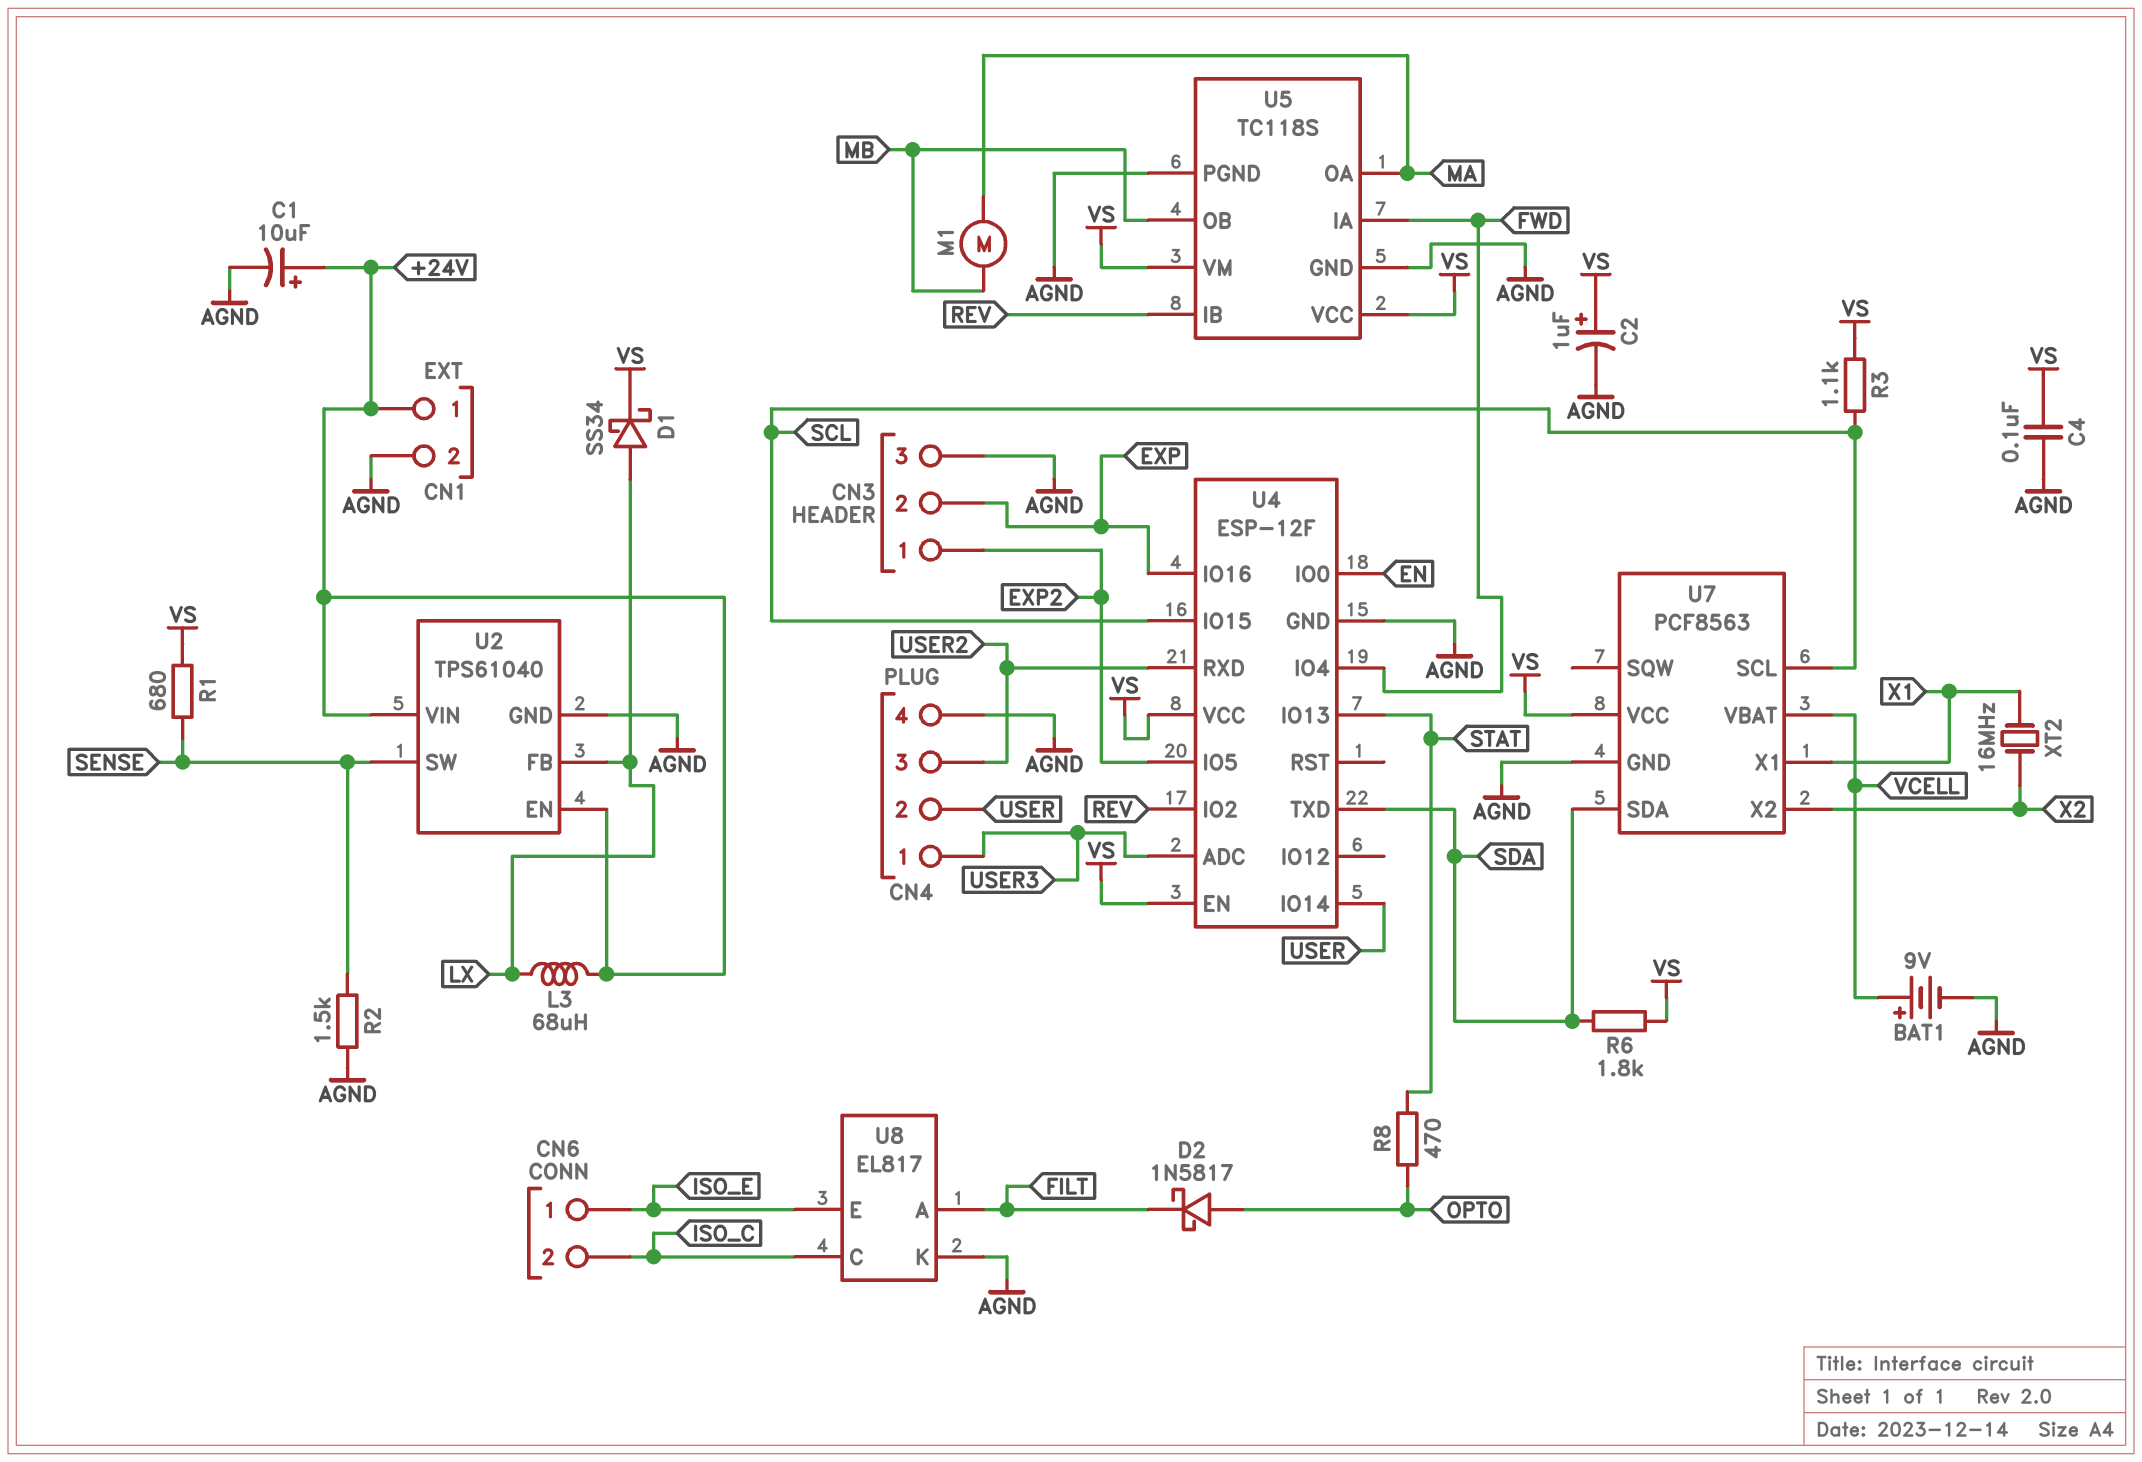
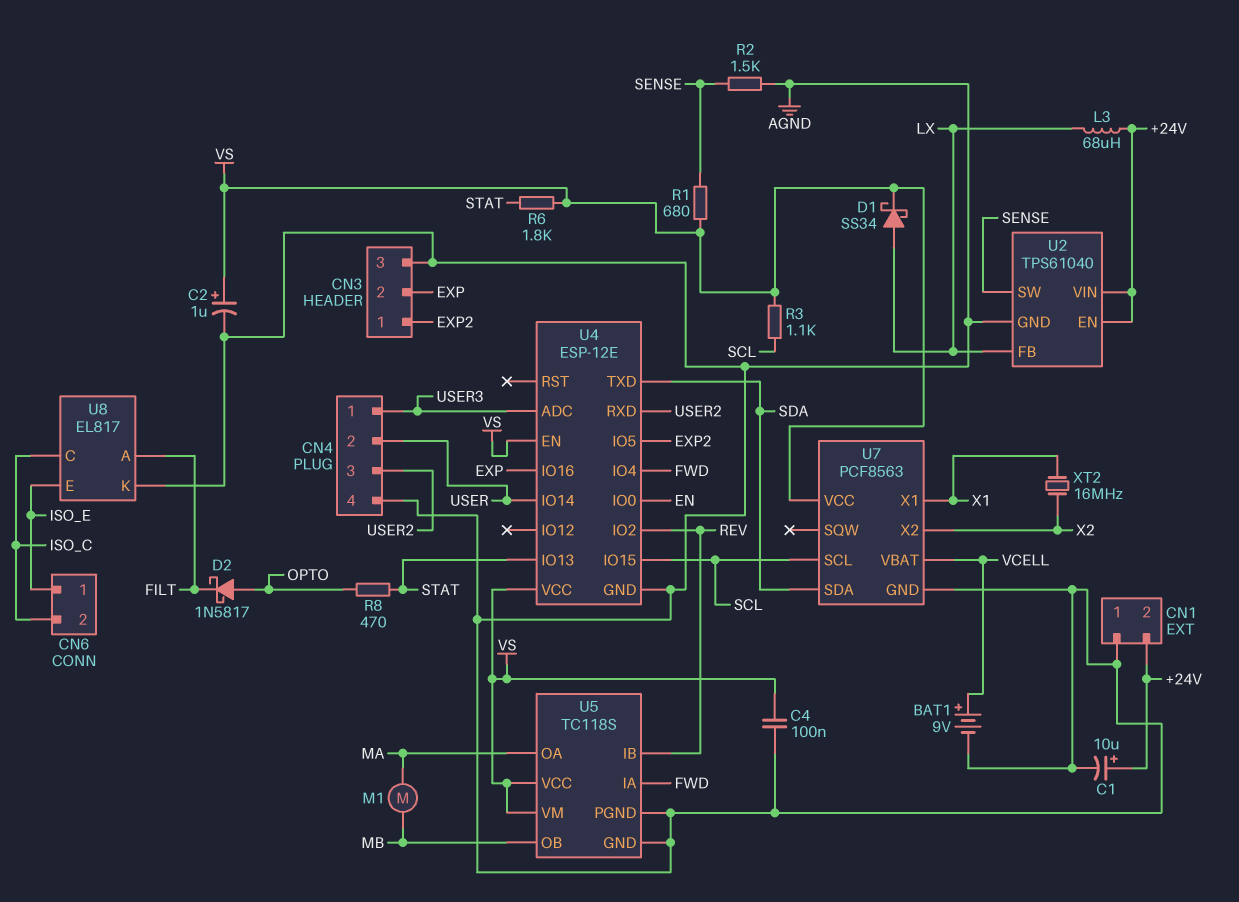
CN1 pin 1: +24V -> AGND
CN1 pin 2: AGND -> +24V
R6: 1.8k (SDA, VS) -> 1.8k (STAT, VS)
U4: ESP-12F -> ESP-12E

